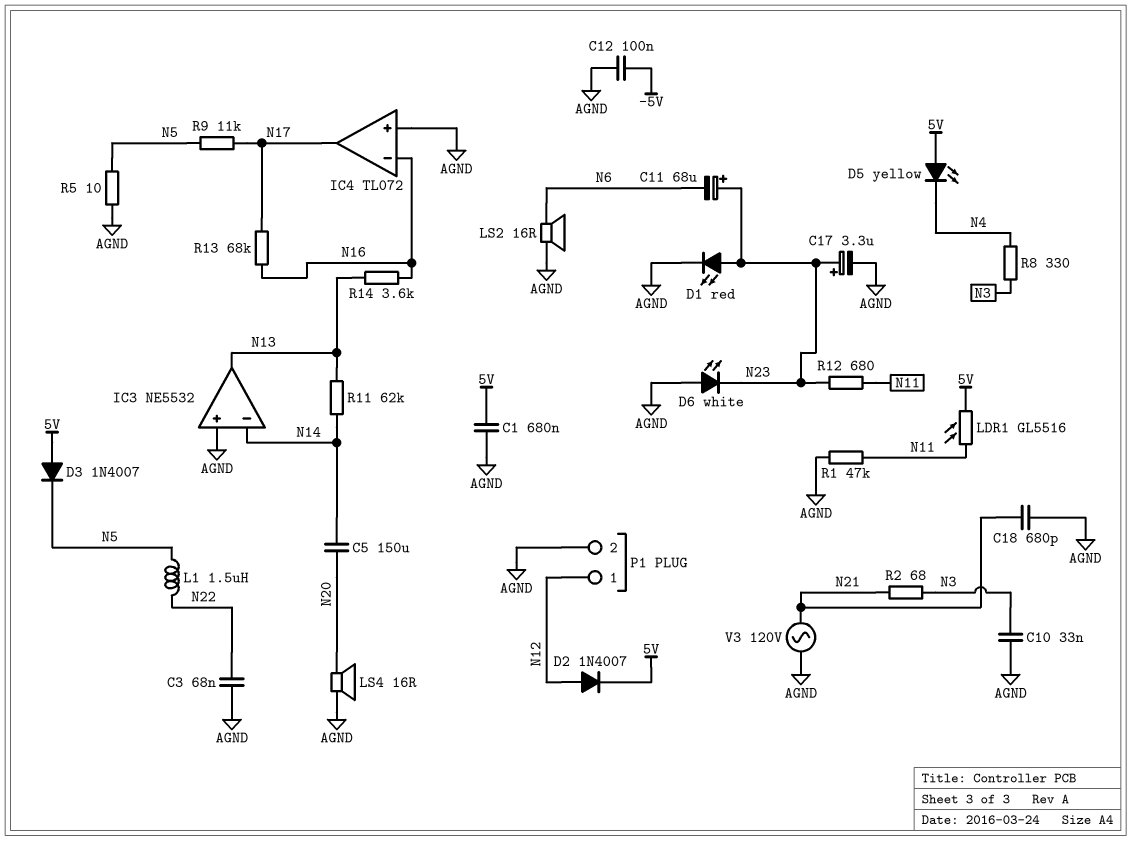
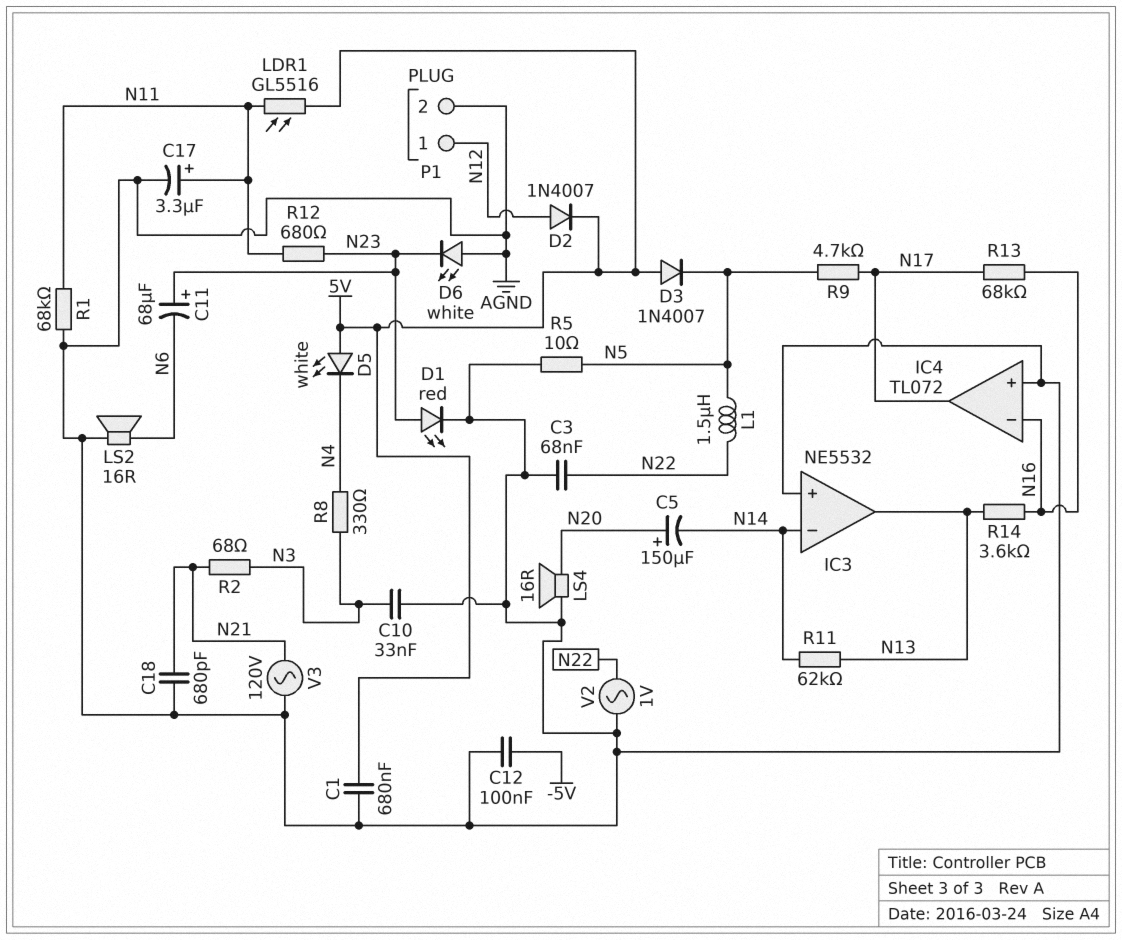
C5: 150uF (N14, N20) -> 150uF (plus N20, minus N14)
C17: 3.3uF (plus N23, minus AGND) -> 3.3uF (plus N11, minus AGND)
D5: LED yellow (A 5V, K N4) -> LED white (A 5V, K N4)
R1: 47k (AGND, N11) -> 68k (AGND, N11)
R9: 11k (N5, N17) -> 4.7k (N5, N17)
V2: none -> AC 1V (AGND, N22)

